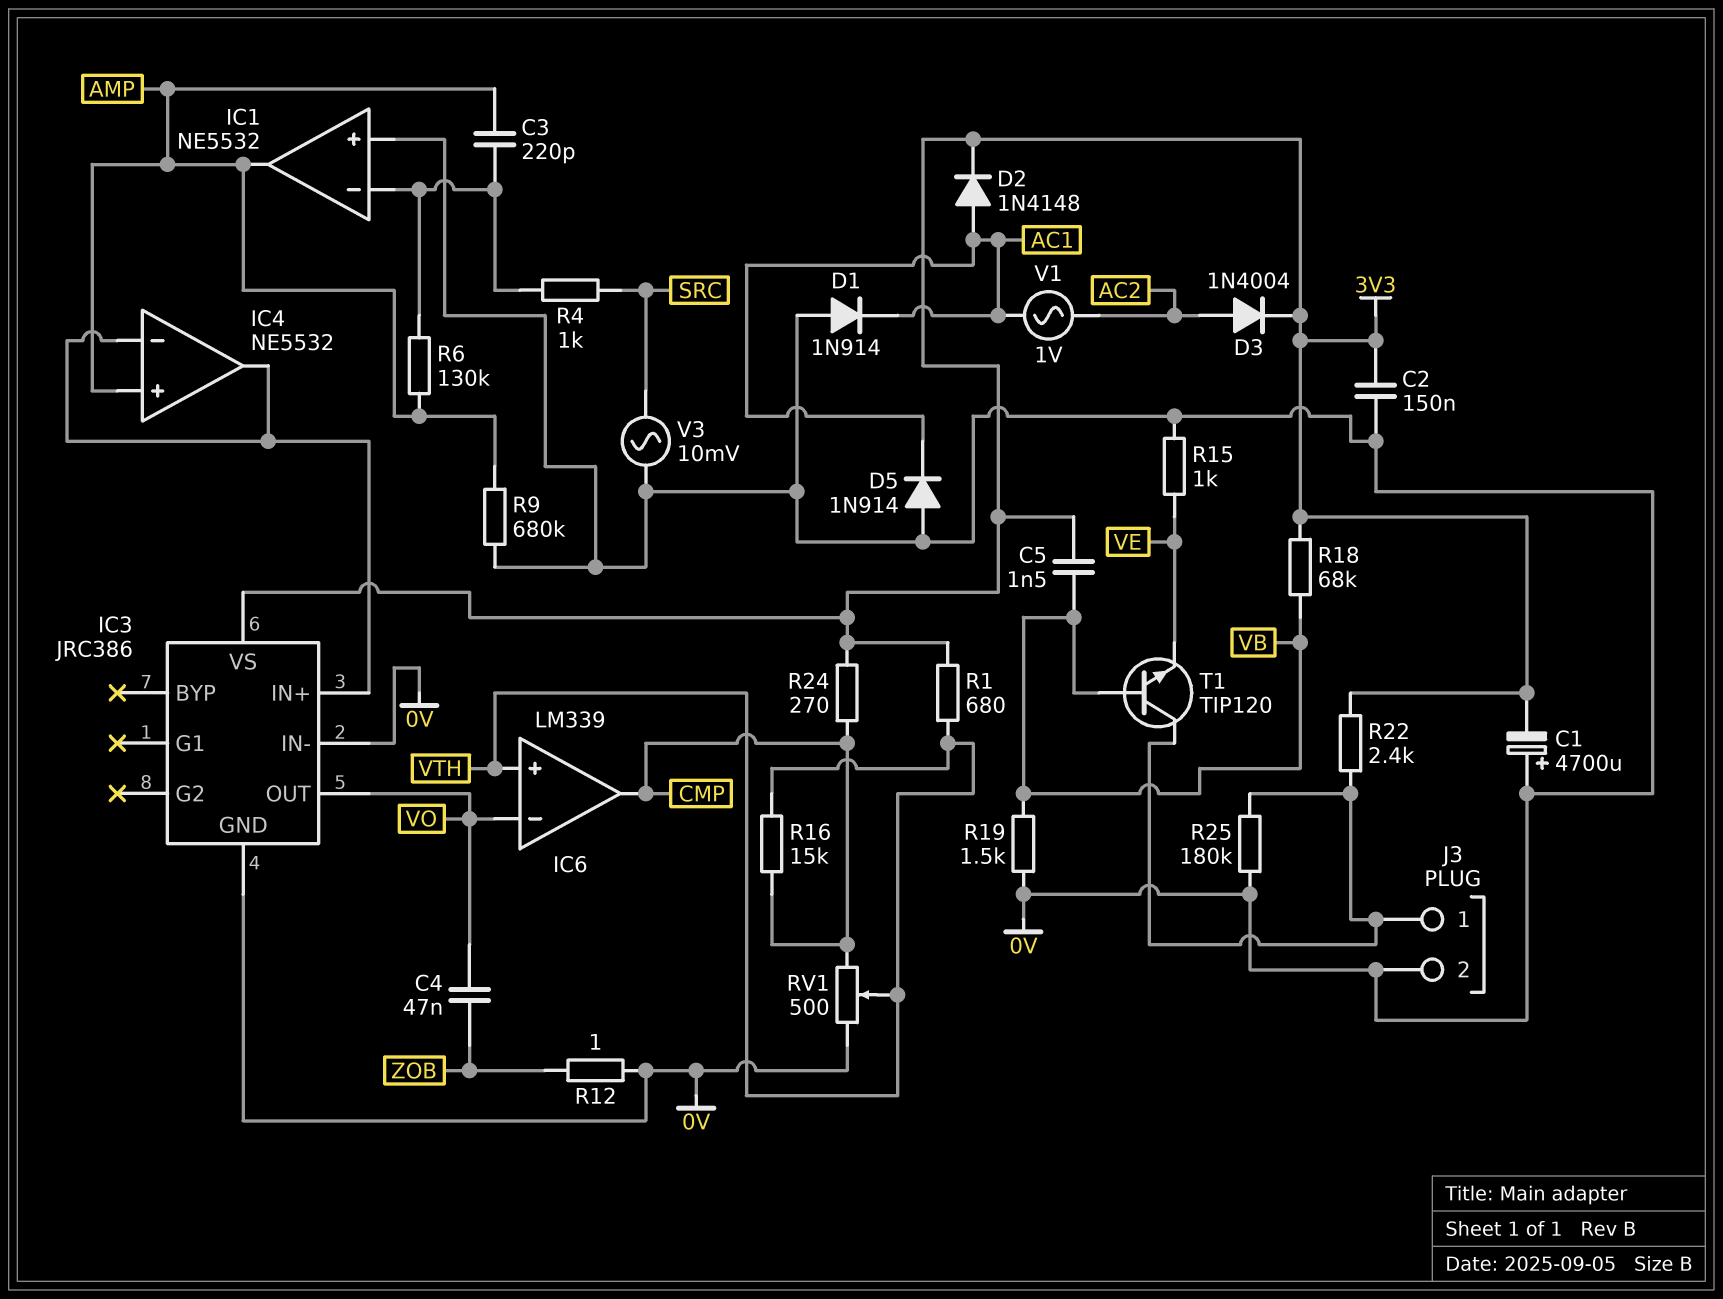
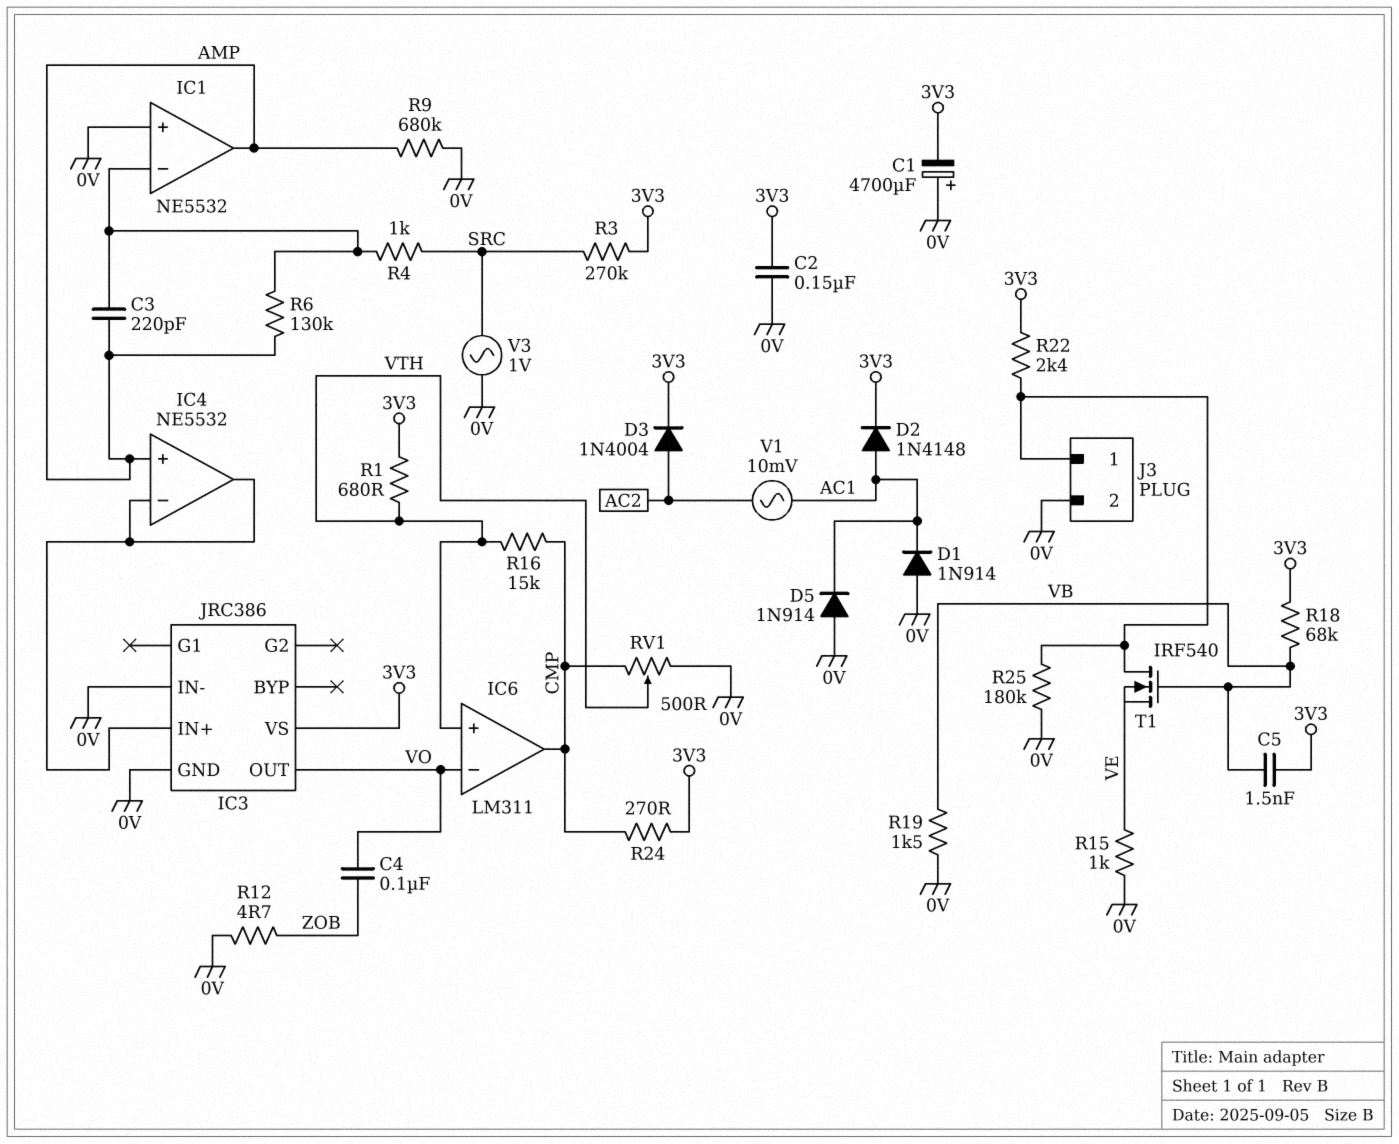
C4: 47nF (VO, ZOB) -> 100nF (VO, ZOB)
IC6: LM339 -> LM311
R3: none -> 270k (3V3, SRC)
R12: 1 (0V, ZOB) -> 4.7 (0V, ZOB)
T1: NPN TIP120 (B VB, C J3/1, E VE) -> NMOS IRF540 (G VB, D J3/1, S VE)
V1: AC 1V (AC1, AC2) -> AC 10mV (AC1, AC2)
V3: AC 10mV (0V, SRC) -> AC 1V (0V, SRC)

